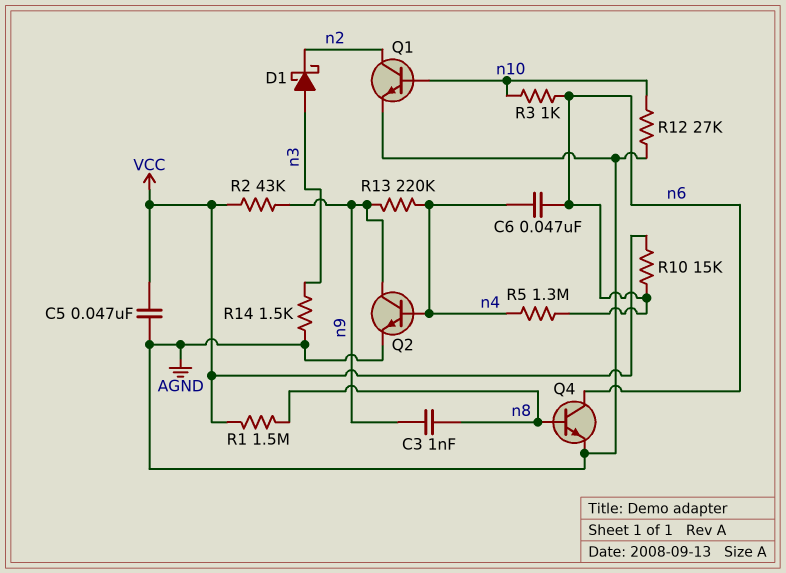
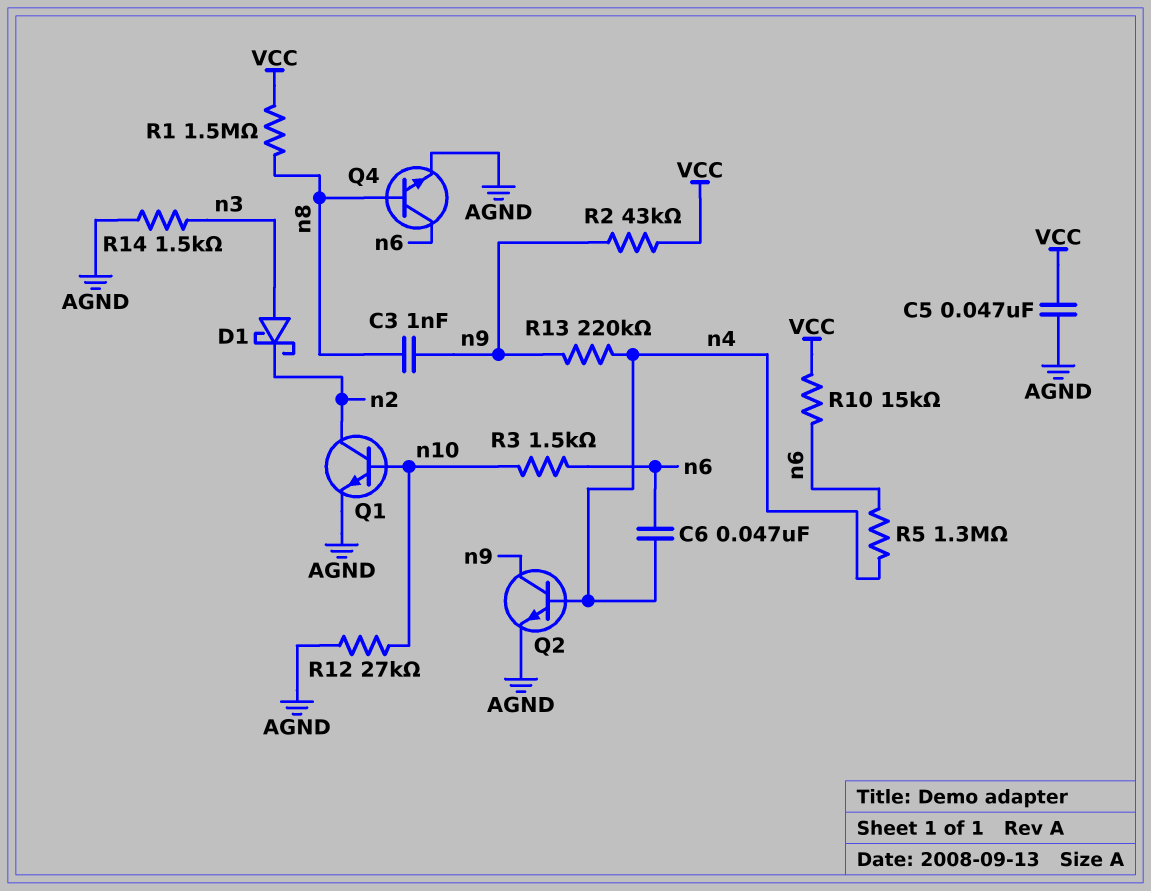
R3: 1k (n6, n10) -> 1.5k (n6, n10)

